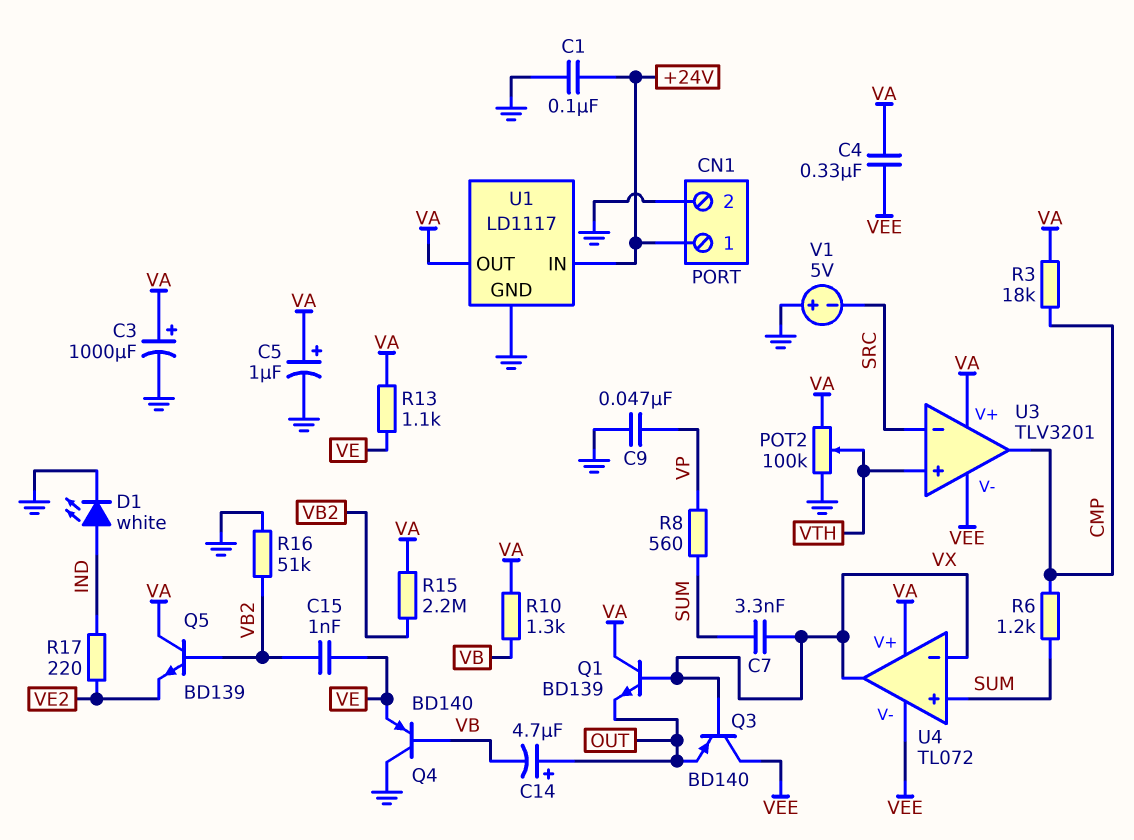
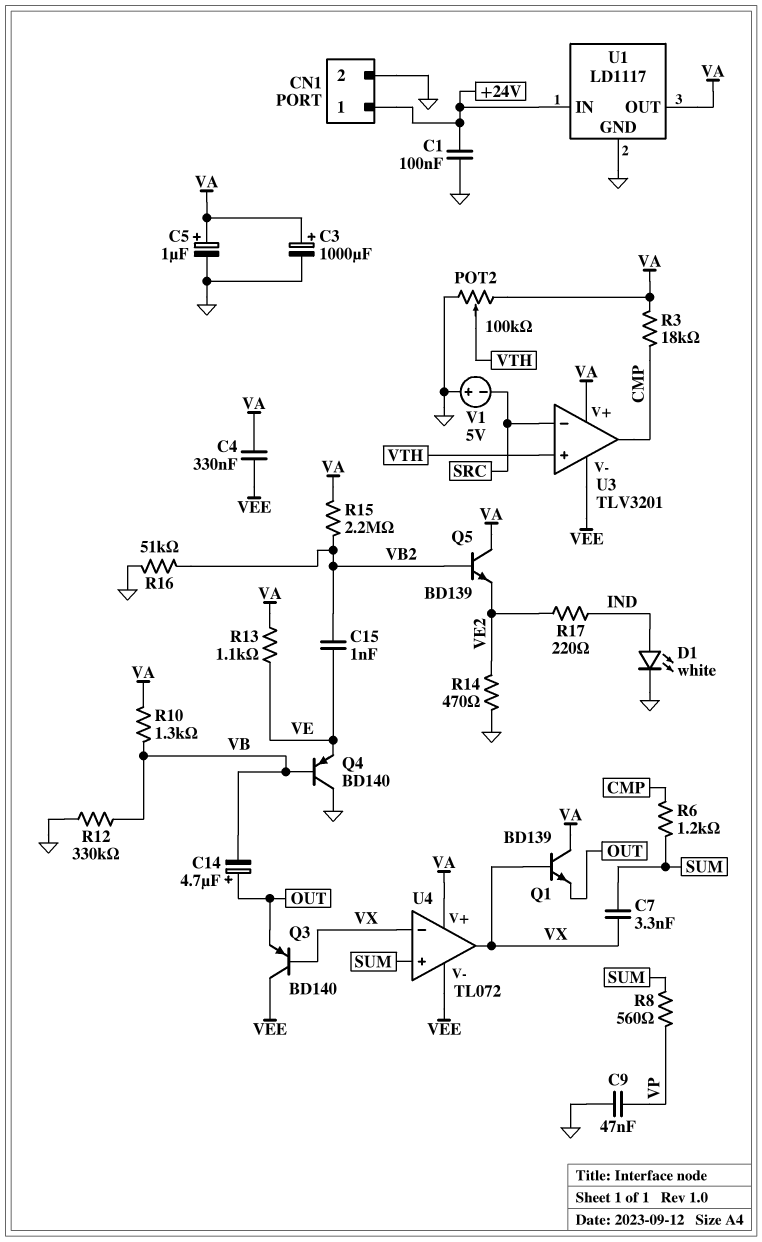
R12: none -> 330k (GND, VB)
R14: none -> 470 (GND, VE2)

